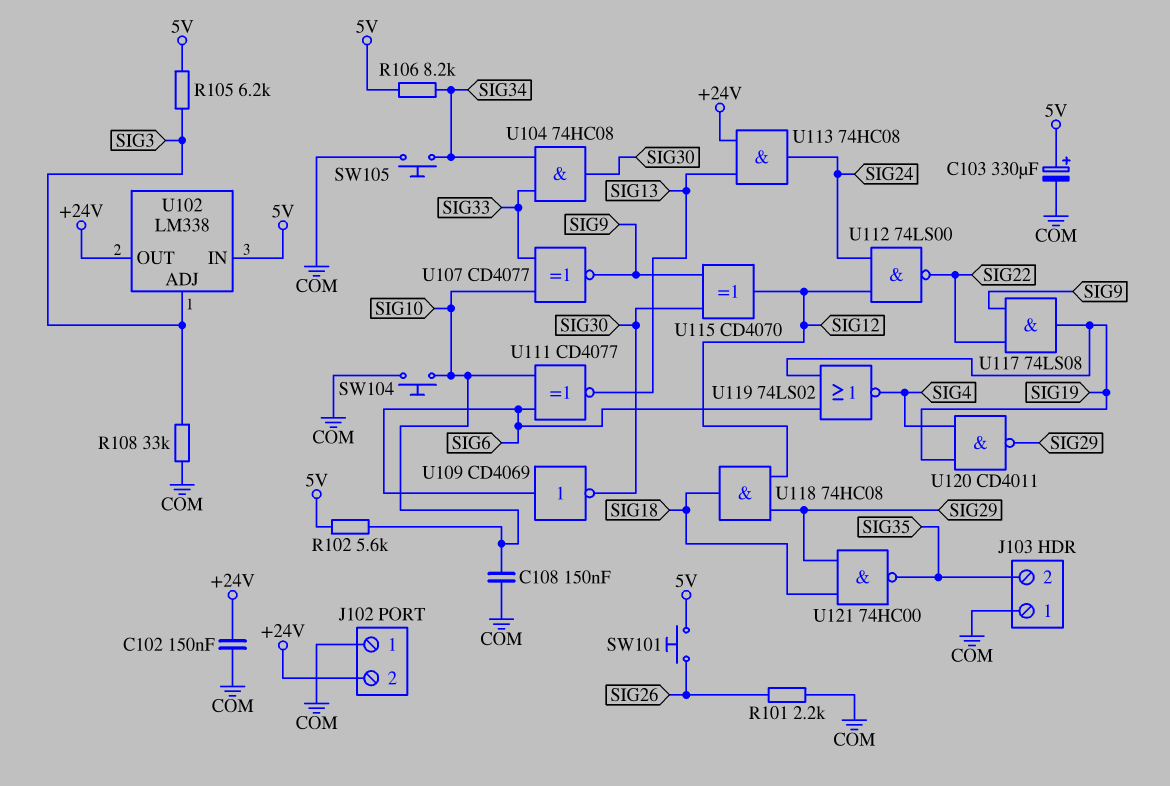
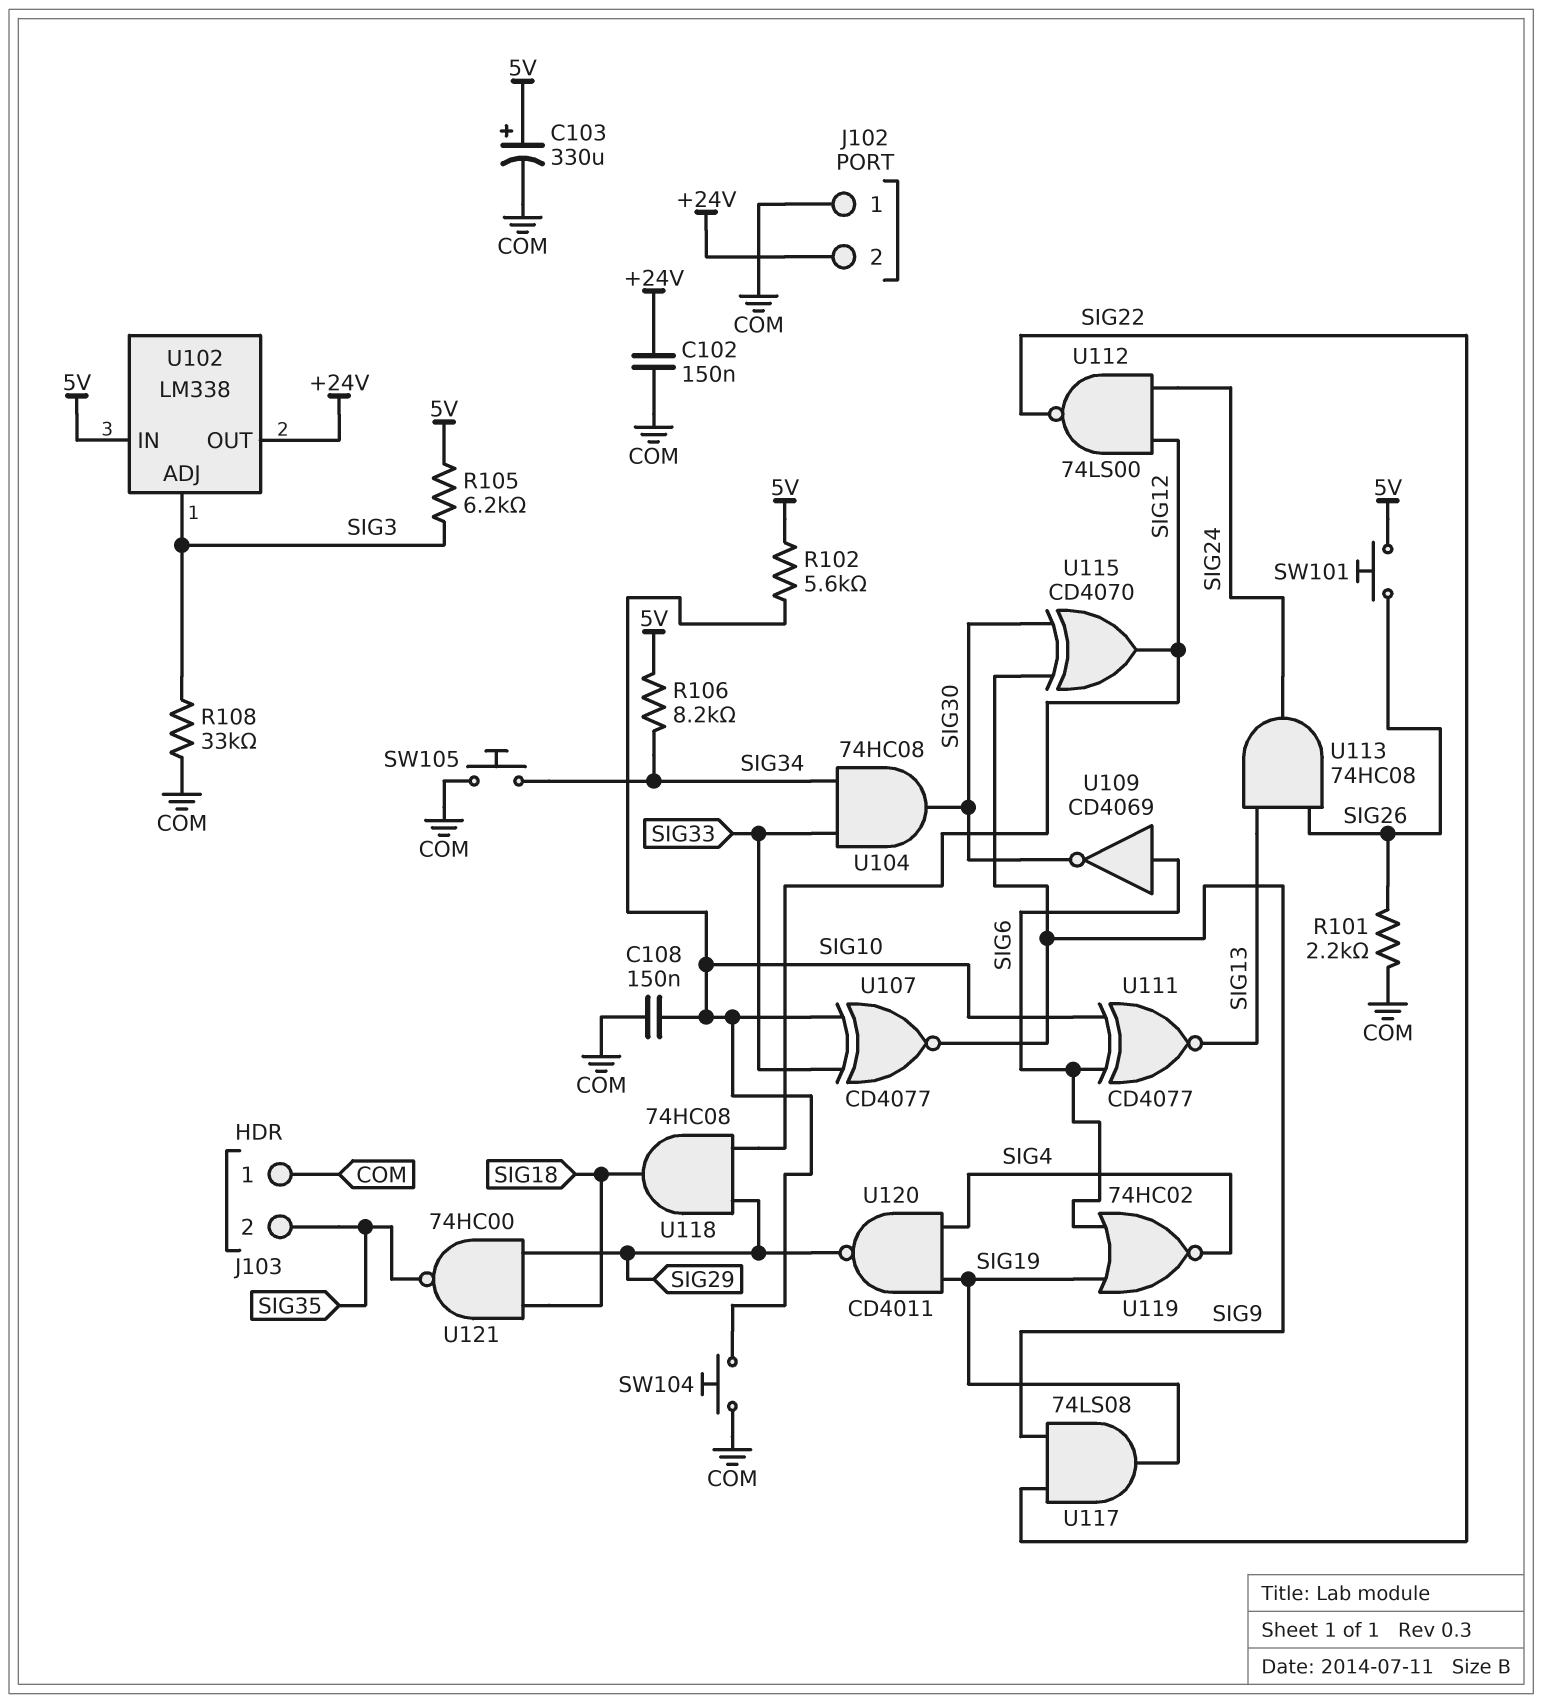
U113: AND 74HC08 (in +24V, in SIG13, out SIG24) -> AND 74HC08 (in SIG13, in SIG26, out SIG24)
U119: NOR 74LS02 (in SIG6, in SIG19, out SIG4) -> NOR 74HC02 (in SIG6, in SIG19, out SIG4)

